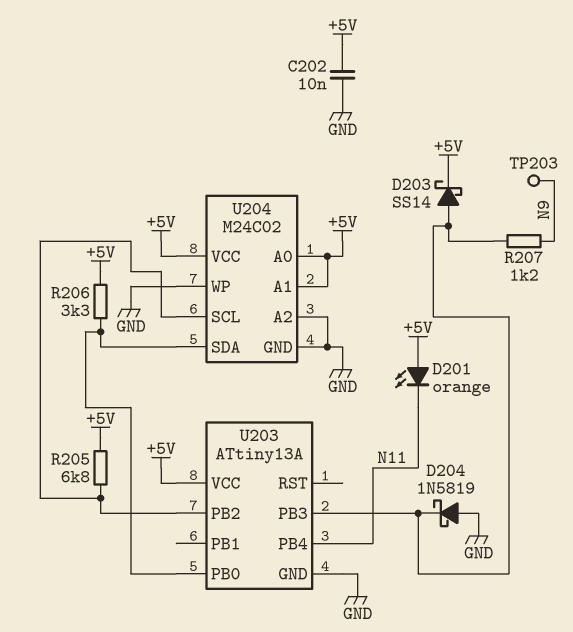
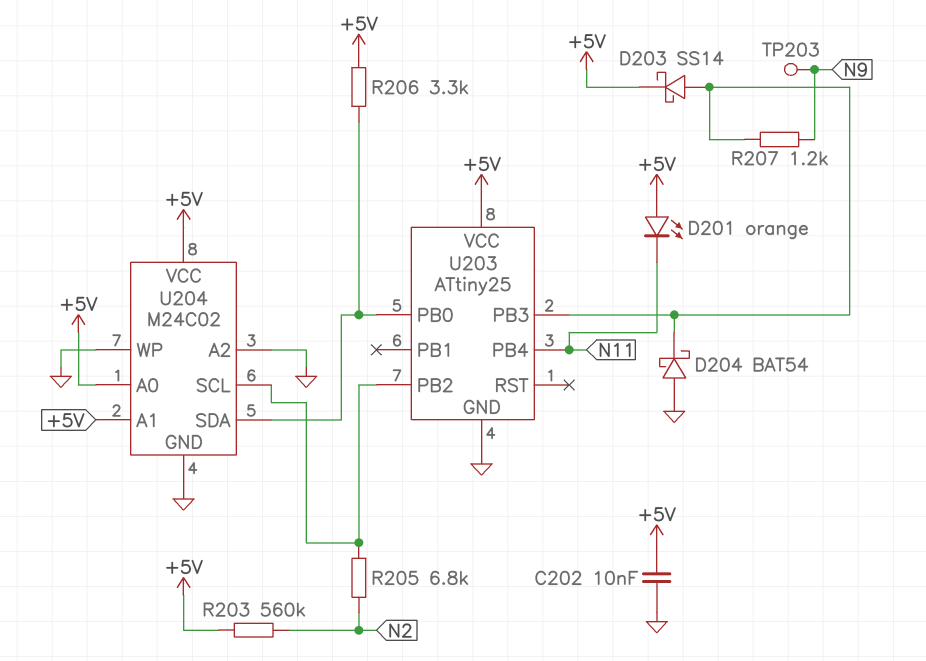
D204: schottky 1N5819 (A GND, K U203/PB3) -> schottky BAT54 (A GND, K U203/PB3)
R203: none -> 560k (+5V, N2)
R205: 6.8k (+5V, U203/PB2) -> 6.8k (N2, U203/PB2)
U203: ATtiny13A -> ATtiny25

